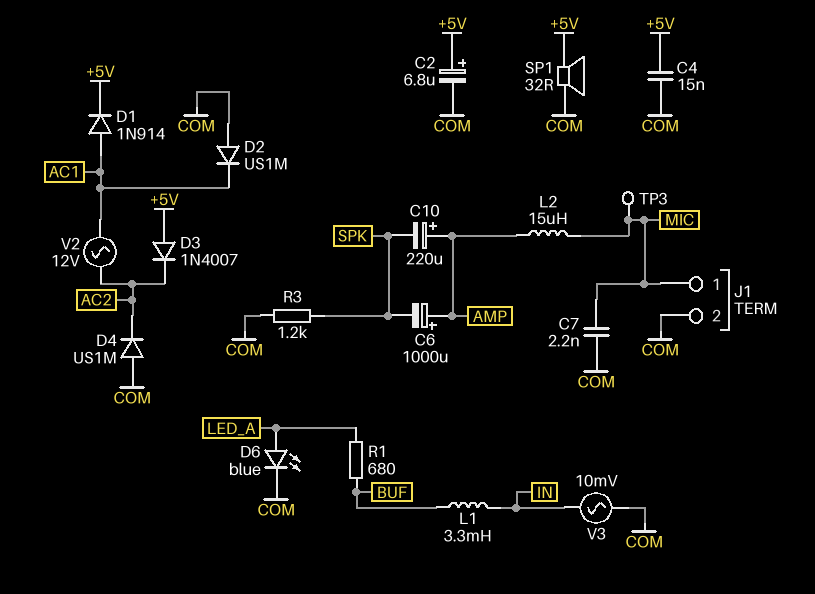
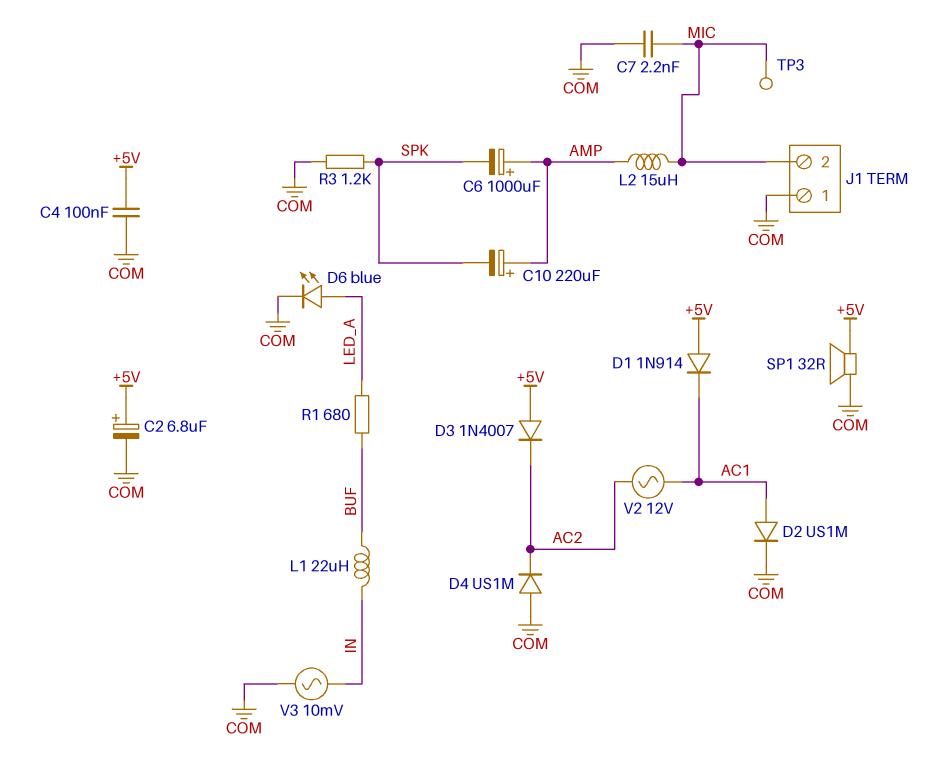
C4: 15nF (+5V, COM) -> 100nF (+5V, COM)
D1: diode 1N914 (A AC1, K +5V) -> diode 1N914 (A +5V, K AC1)
D2: diode US1M (A COM, K AC1) -> diode US1M (A AC1, K COM)
J1 pin 1: MIC -> COM
J1 pin 2: COM -> MIC
L1: 3.3mH (BUF, IN) -> 22uH (BUF, IN)

